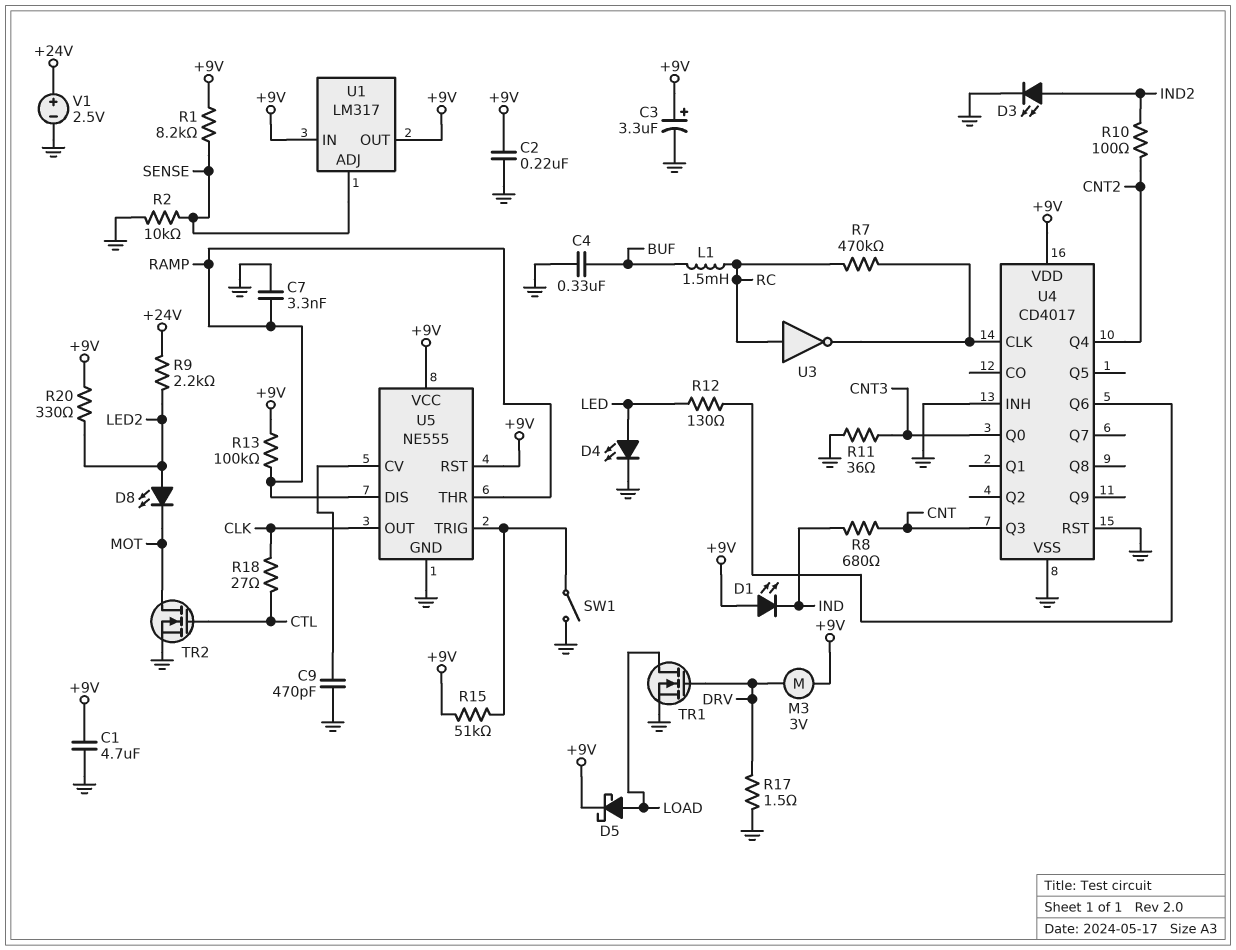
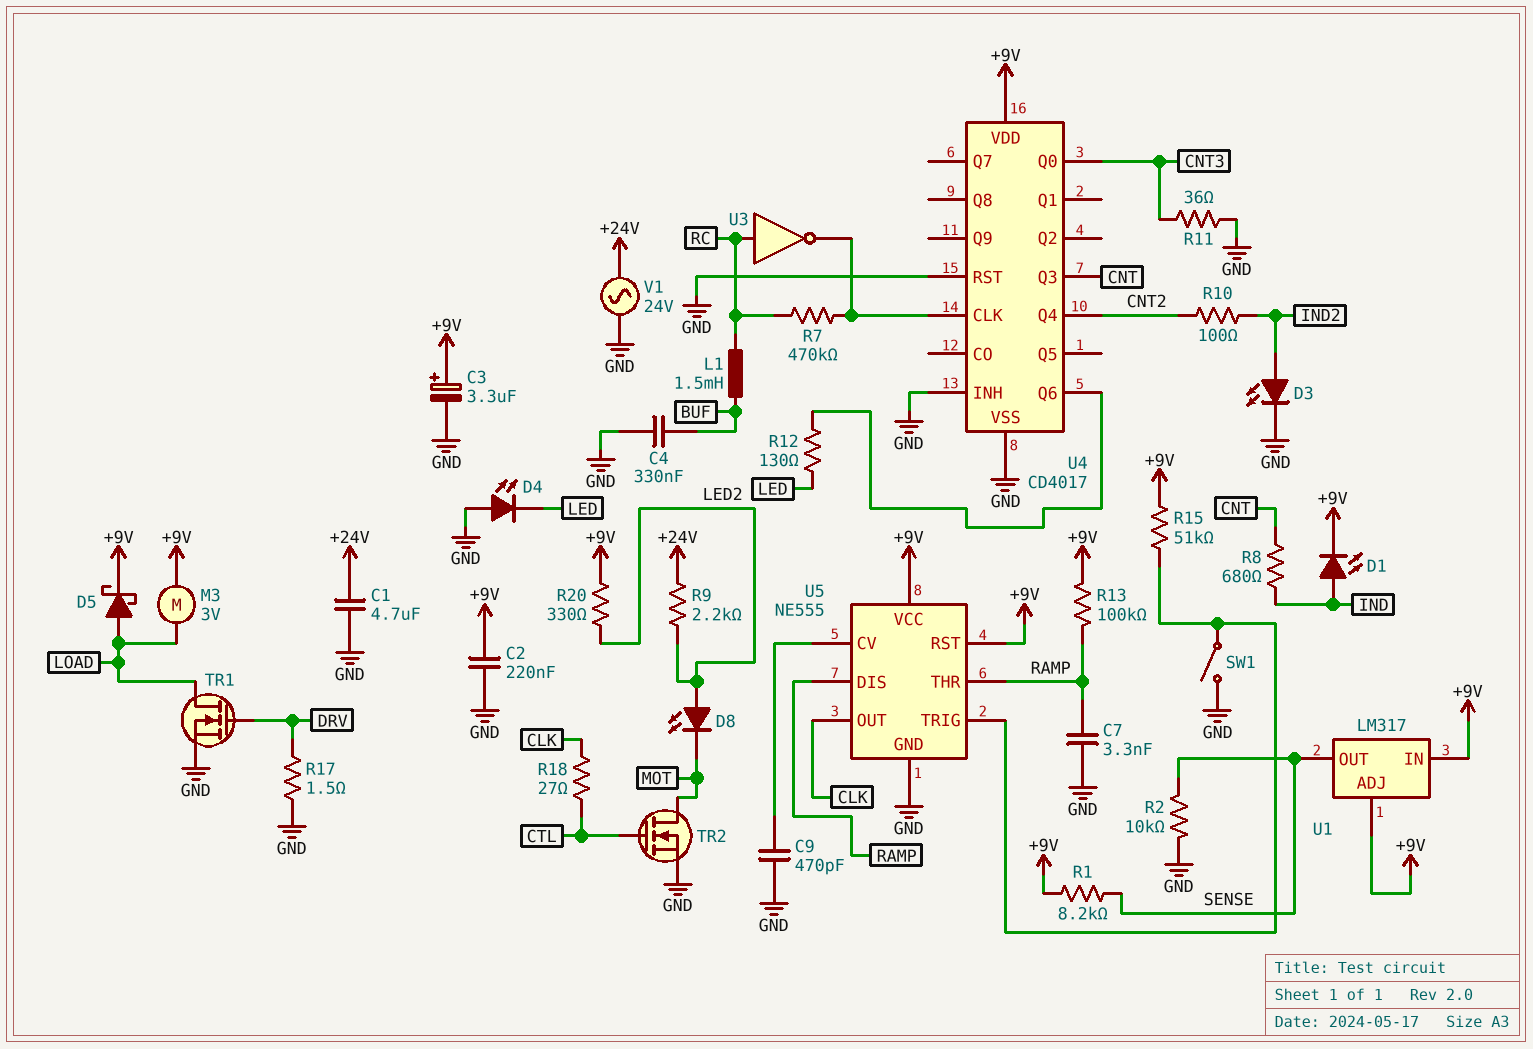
C1: 4.7uF (+9V, GND) -> 4.7uF (+24V, GND)
D1: LED (A +9V, K IND) -> LED (A IND, K +9V)
D4: LED (A LED, K GND) -> LED (A GND, K LED)
M3: motor 3V (+9V, DRV) -> motor 3V (+9V, LOAD)
U1 pin ADJ: SENSE -> +9V
U1 pin OUT: +9V -> SENSE
V1: 2.5V (plus +24V, minus GND) -> AC 24V (+24V, GND)

